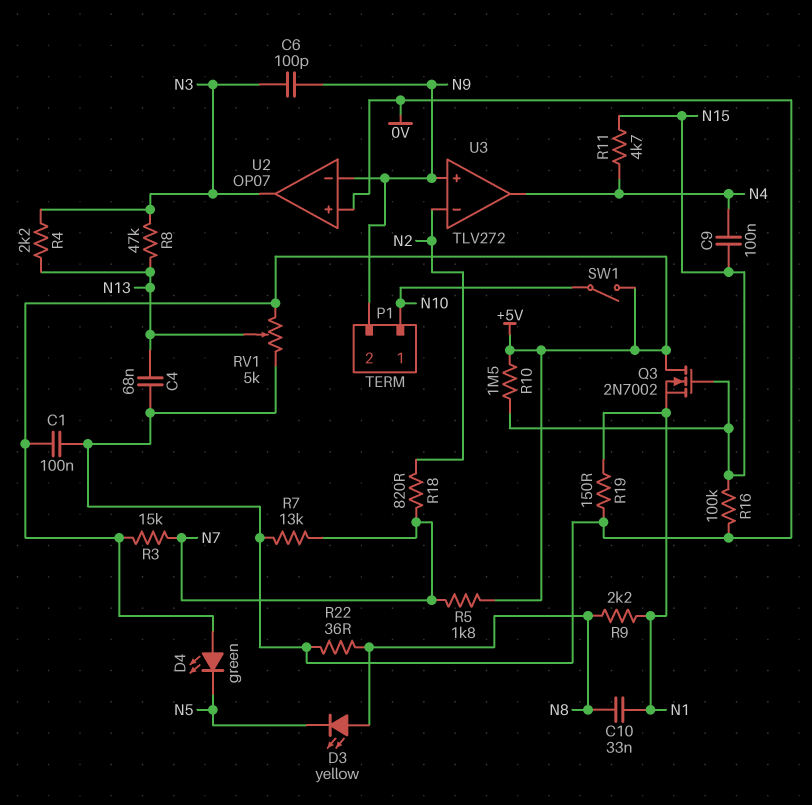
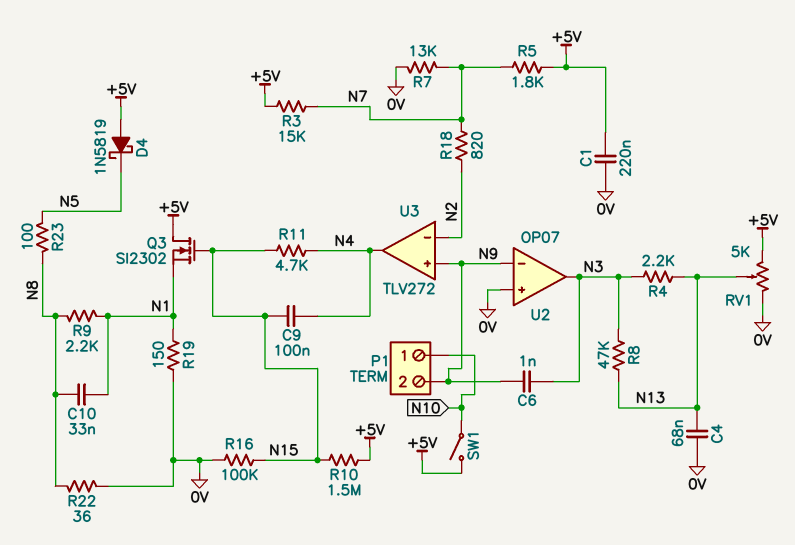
C1: 100nF (+5V, 0V) -> 220nF (+5V, 0V)
C6: 100pF (N3, N9) -> 1nF (N3, N9)
D3: LED yellow (A N8, K N5) -> none
D4: LED green (A +5V, K N5) -> schottky 1N5819 (A +5V, K N5)
Q3: NMOS 2N7002 (G N15, D +5V, S N1) -> NMOS SI2302 (G N15, D +5V, S N1)
R23: none -> 100 (N5, N8)

